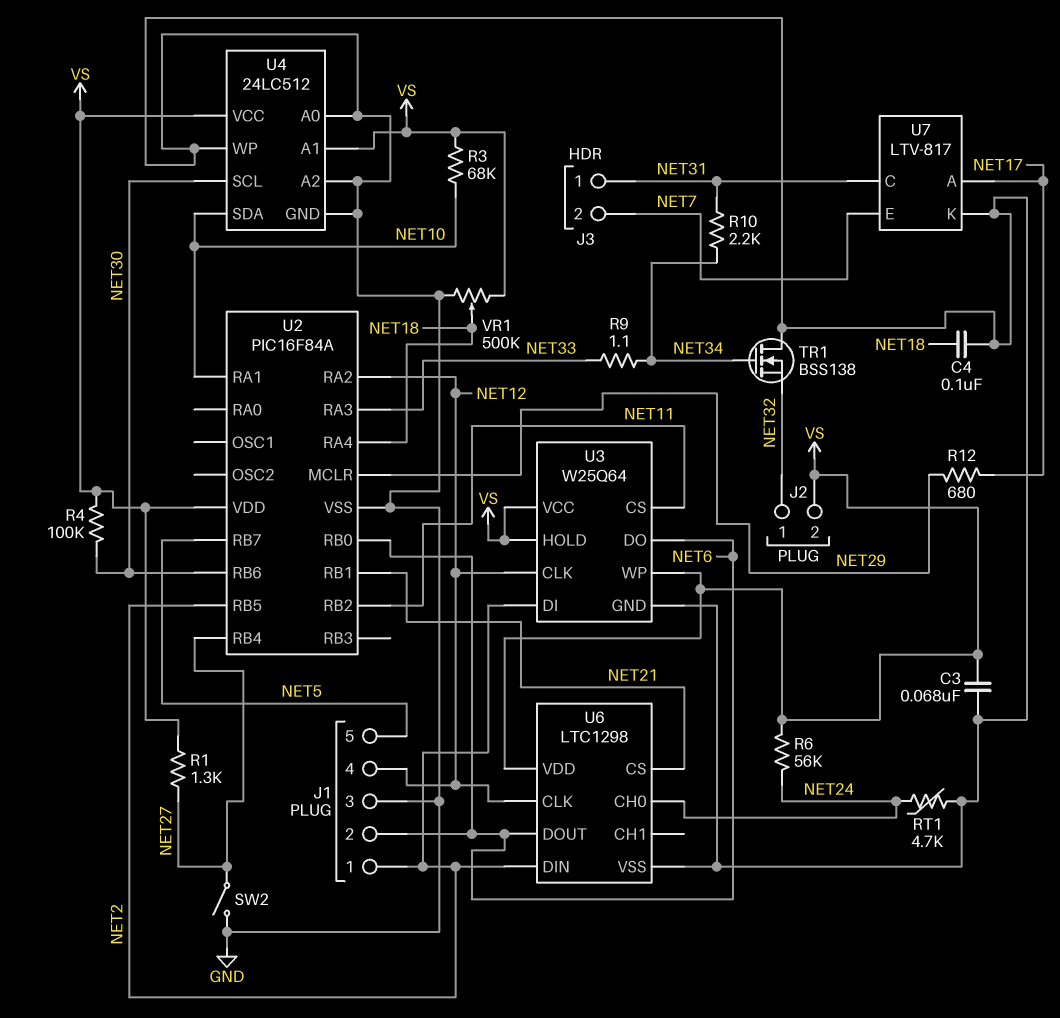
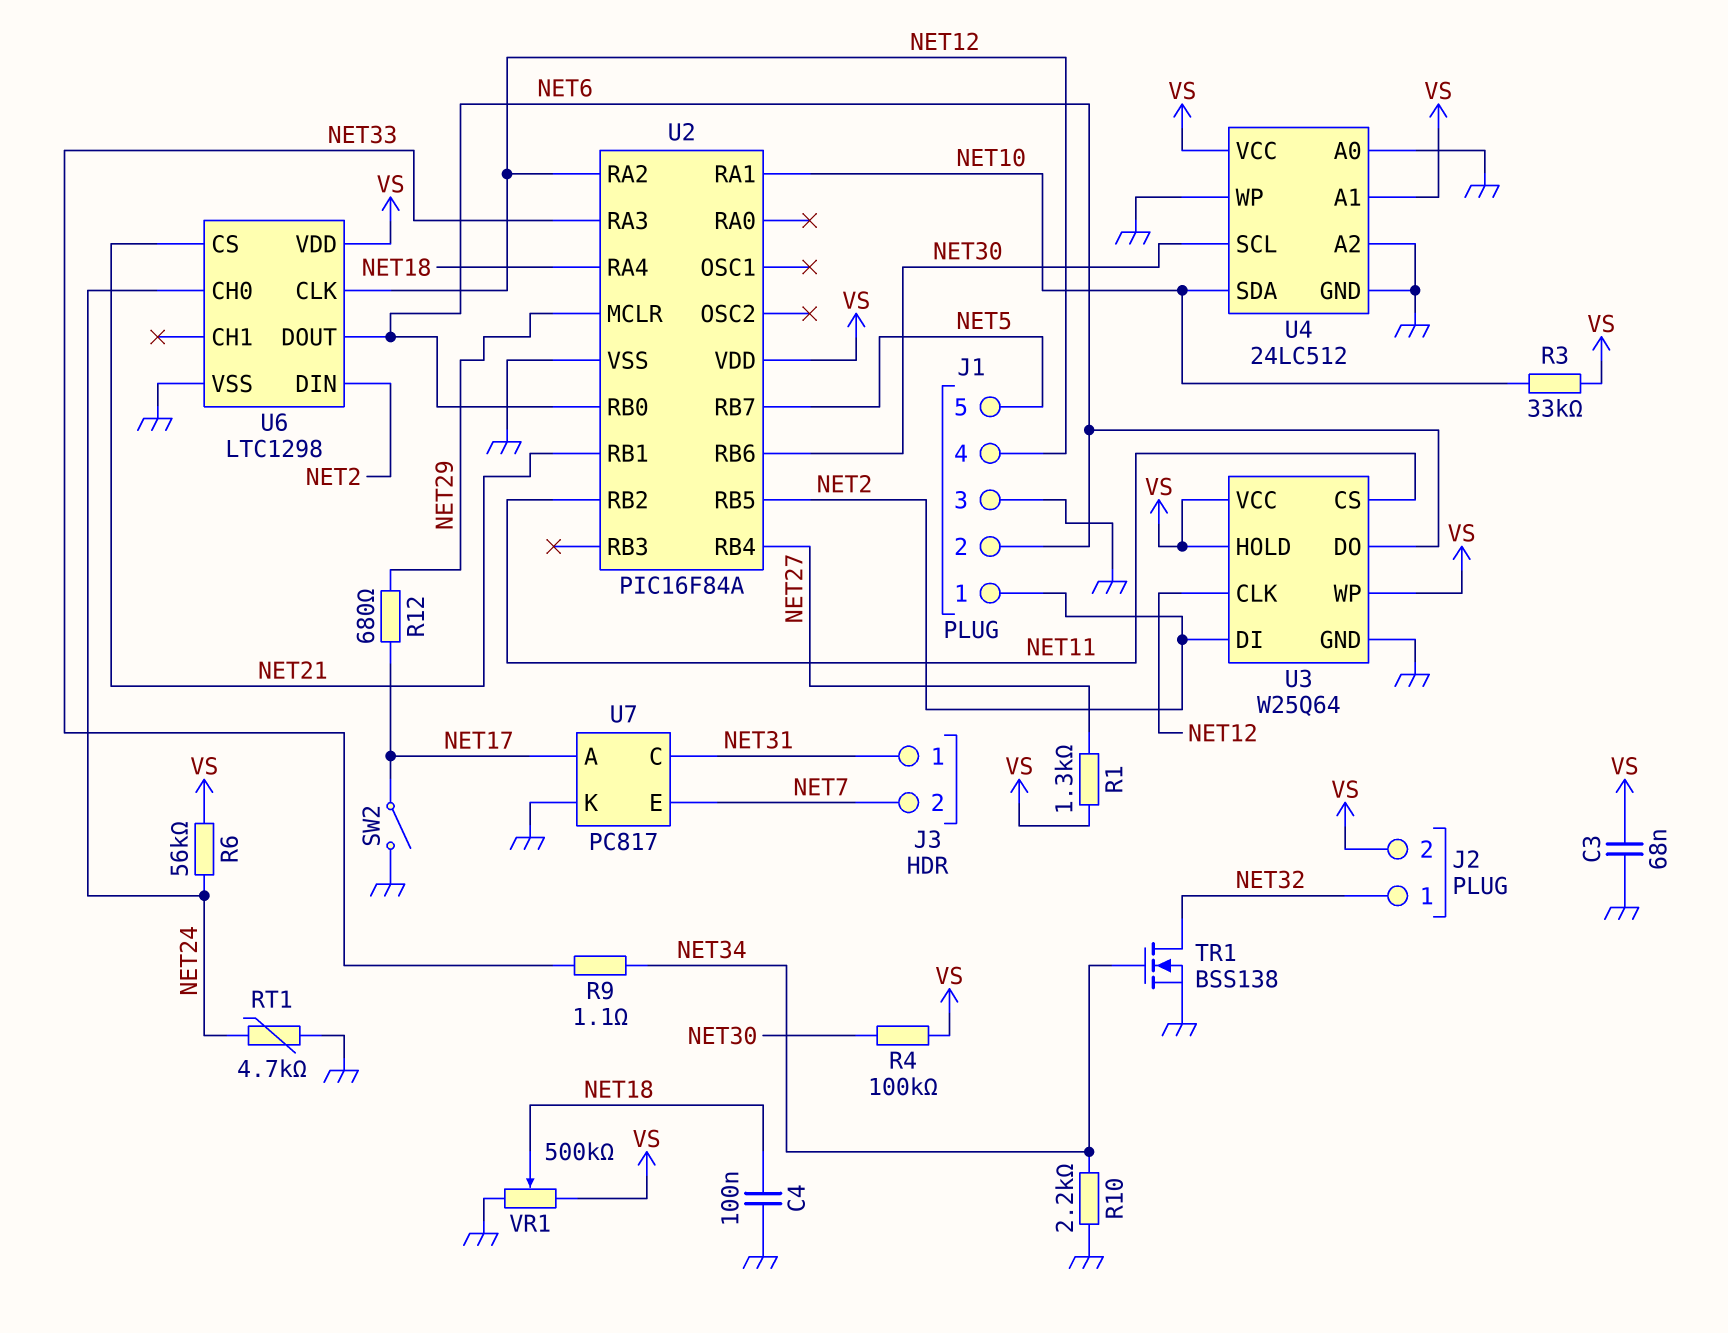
R3: 68k (NET10, VS) -> 33k (NET10, VS)
R10: 2.2k (NET31, NET34) -> 2.2k (GND, NET34)
SW2: switch (GND, NET27) -> switch (GND, NET17)
TR1: NMOS BSS138 (G NET34, D GND, S NET32) -> NMOS BSS138 (G NET34, D NET32, S GND)
U7: LTV-817 -> PC817

